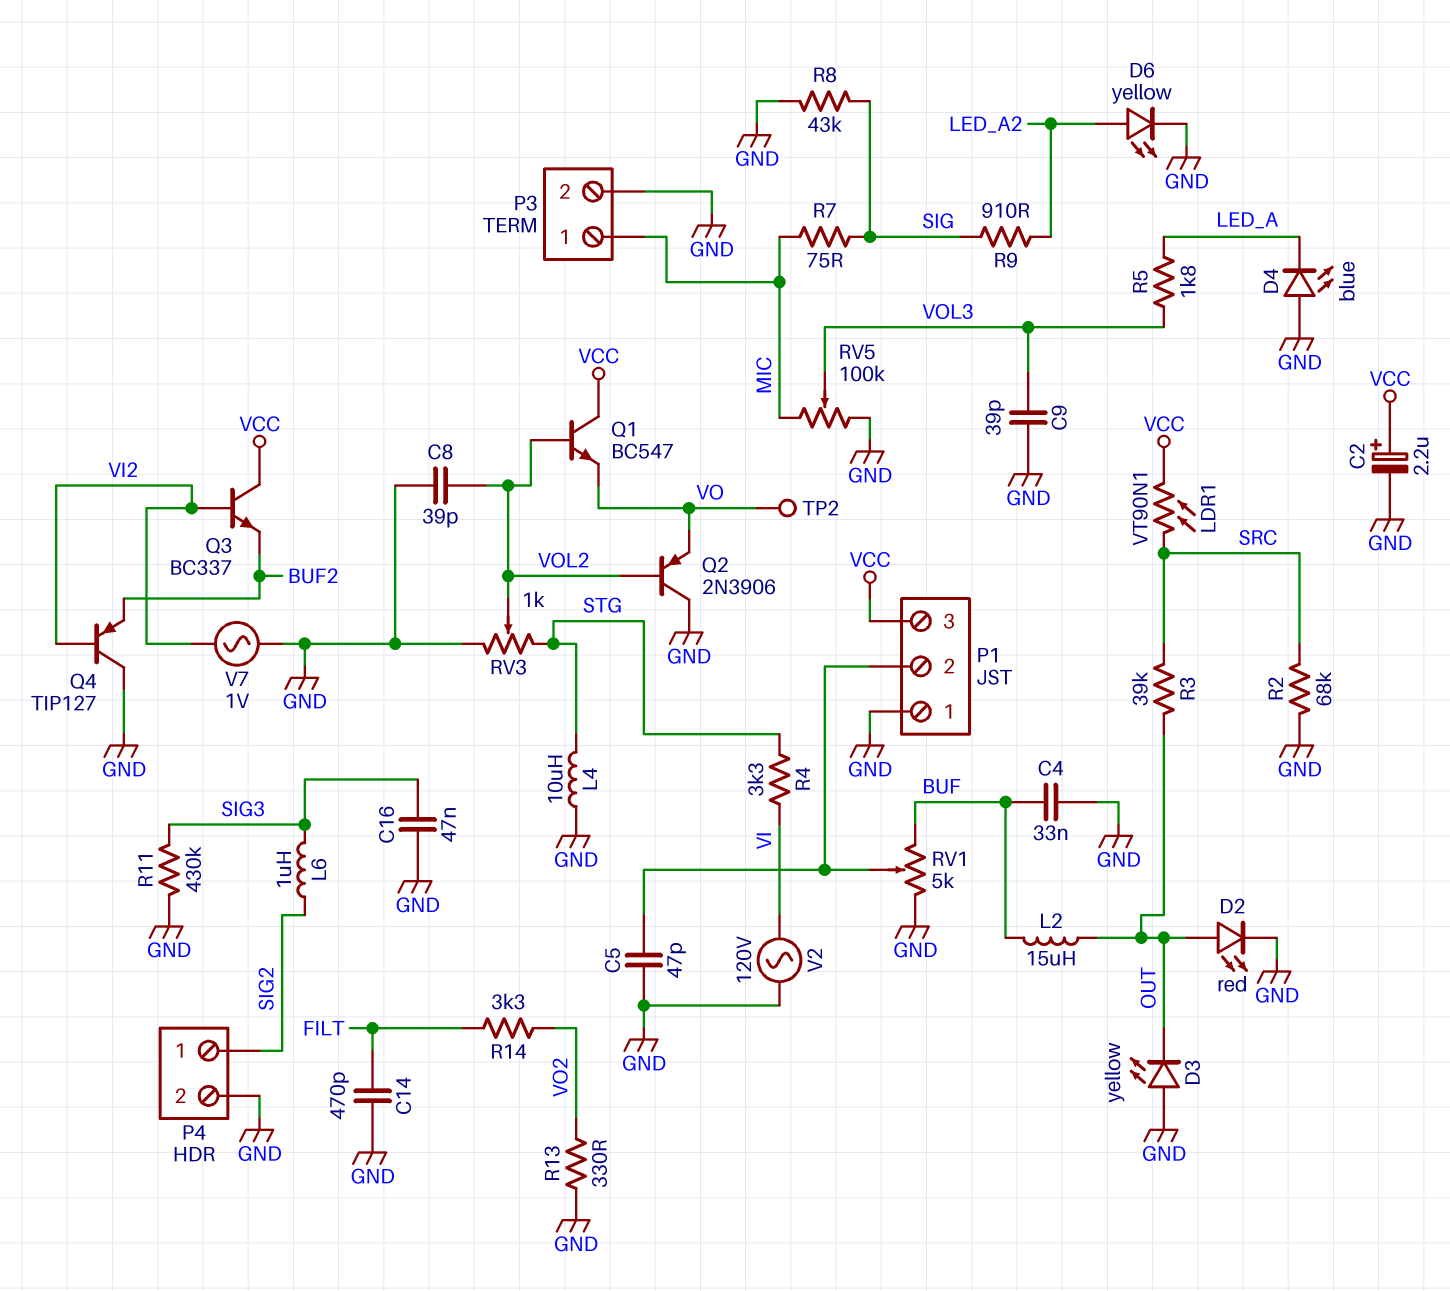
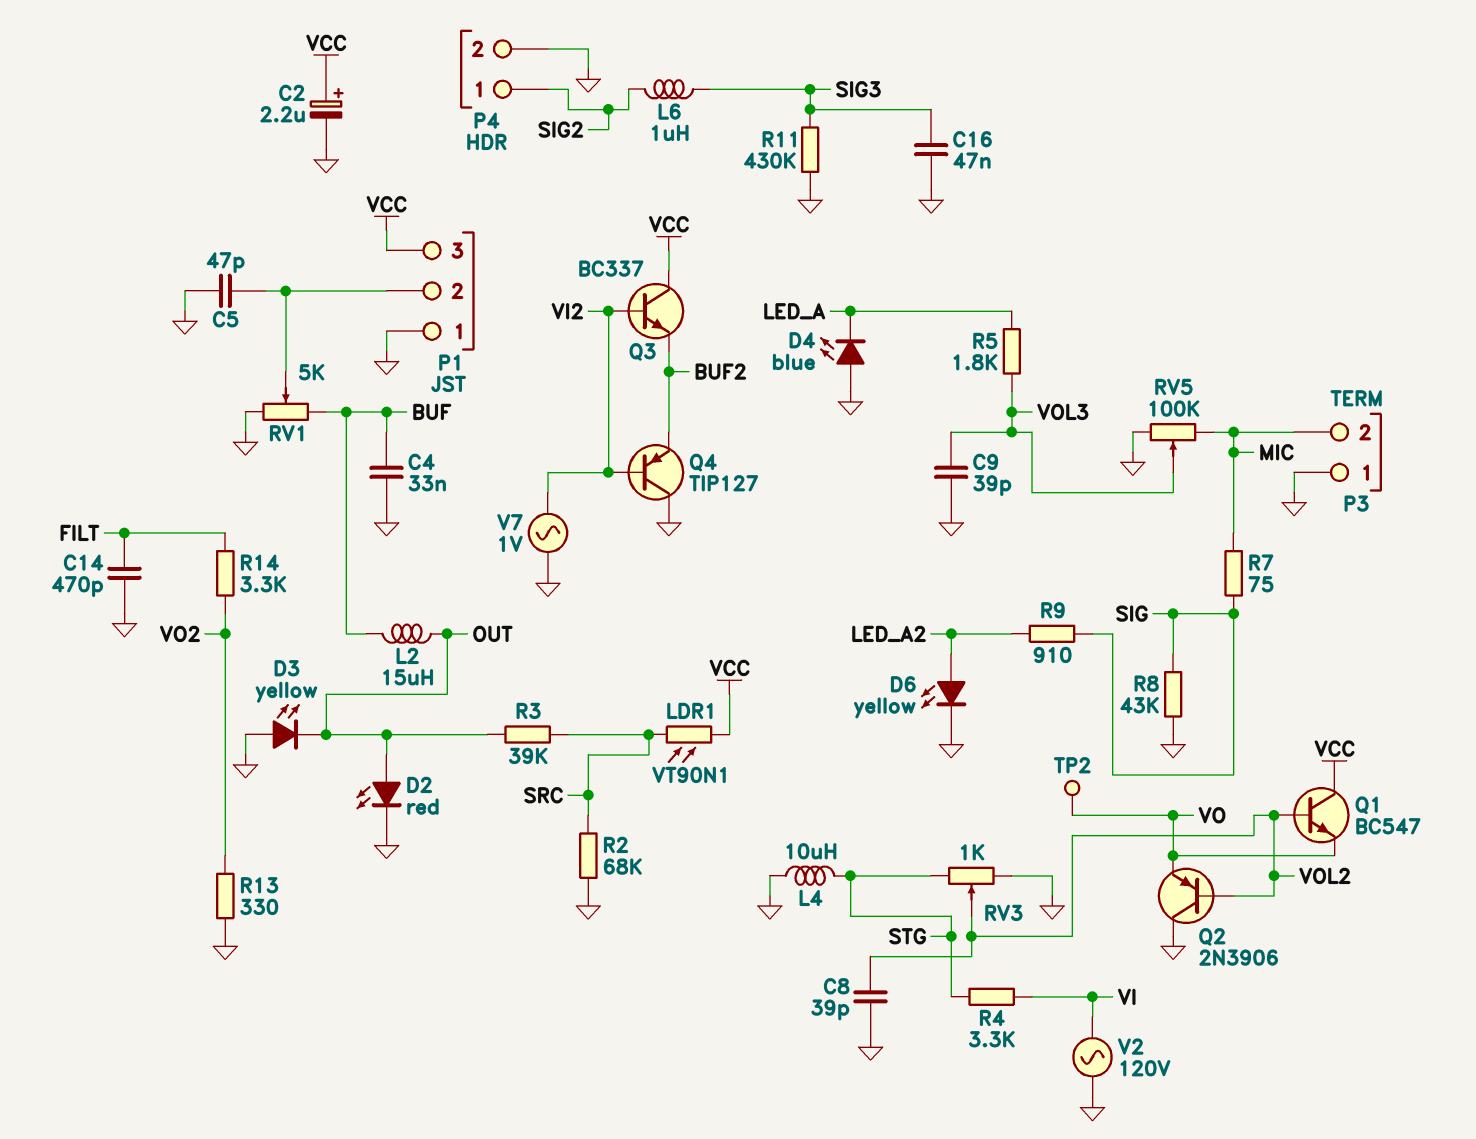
P3 pin 1: MIC -> GND
P3 pin 2: GND -> MIC

